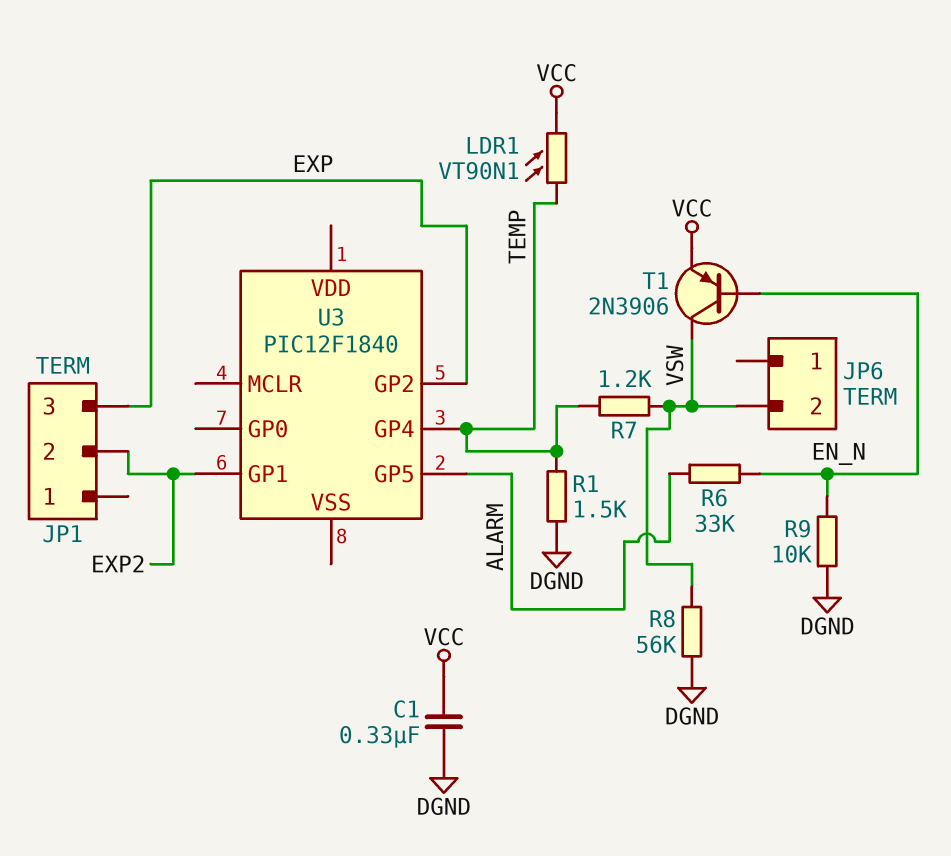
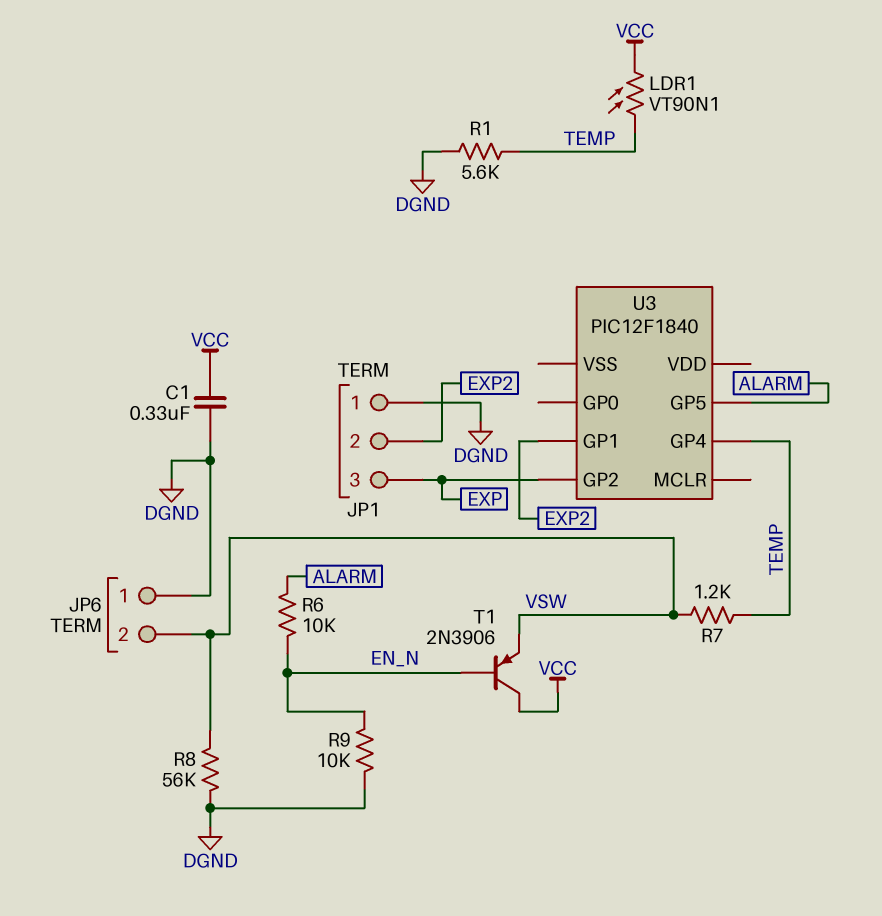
JP1 pin 1: none -> DGND
JP6 pin 1: none -> DGND
R1: 1.5k (DGND, TEMP) -> 5.6k (DGND, TEMP)
R6: 33k (ALARM, EN_N) -> 10k (ALARM, EN_N)
T1: PNP 2N3906 (B EN_N, C VSW, E VCC) -> PNP 2N3906 (B EN_N, C VCC, E VSW)

